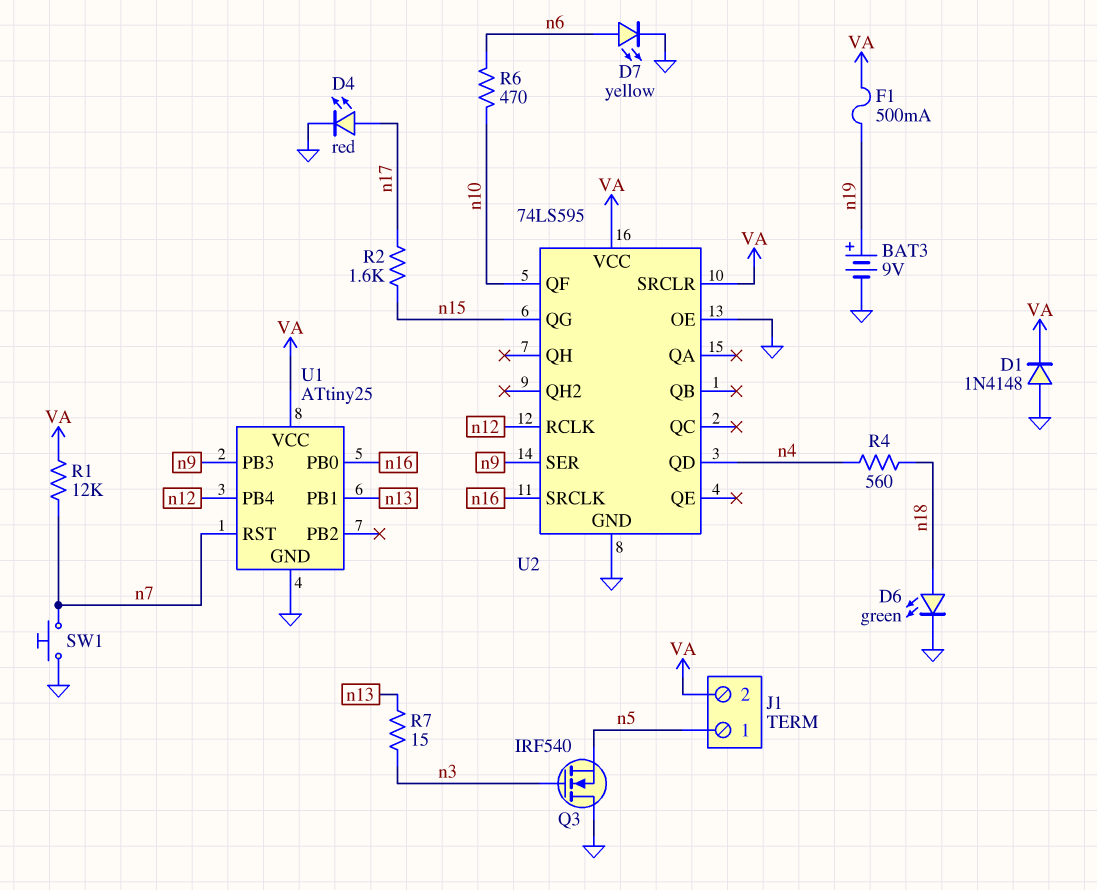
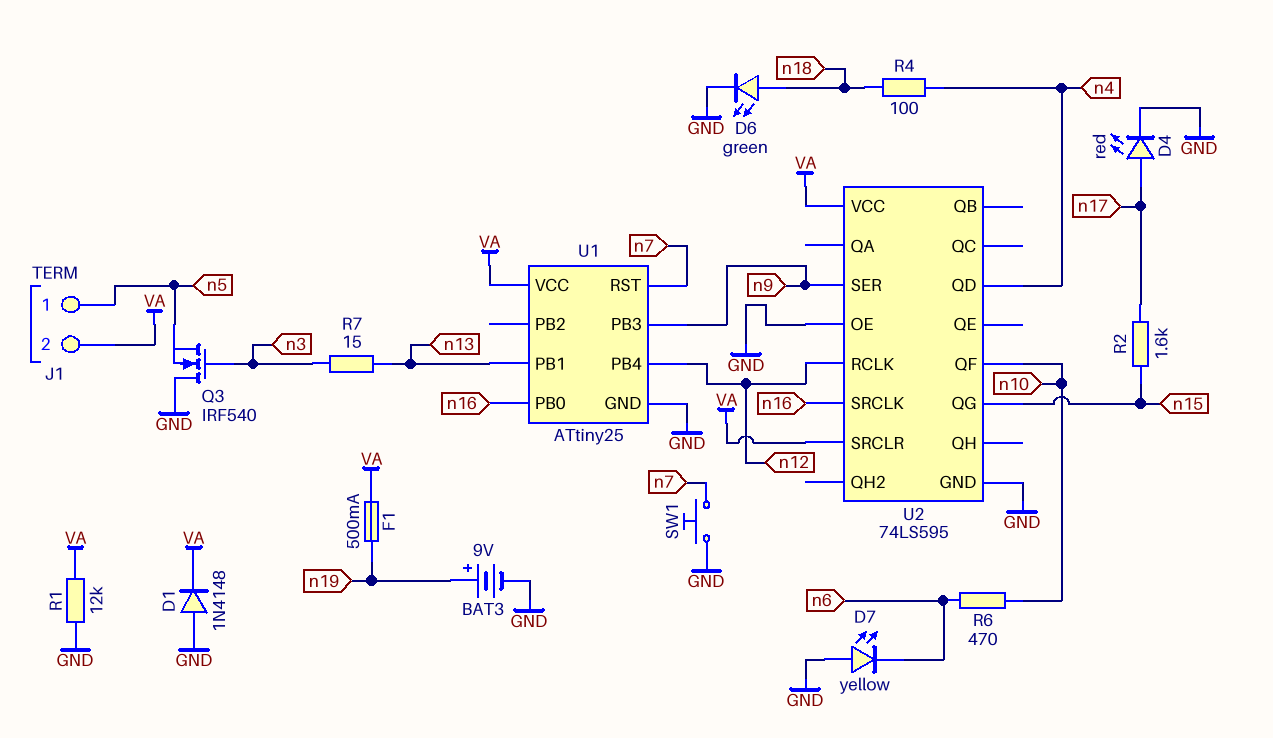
D7: LED yellow (A n6, K GND) -> LED yellow (A GND, K n6)
R1: 12k (VA, n7) -> 12k (GND, VA)
R4: 560 (n4, n18) -> 100 (n4, n18)

